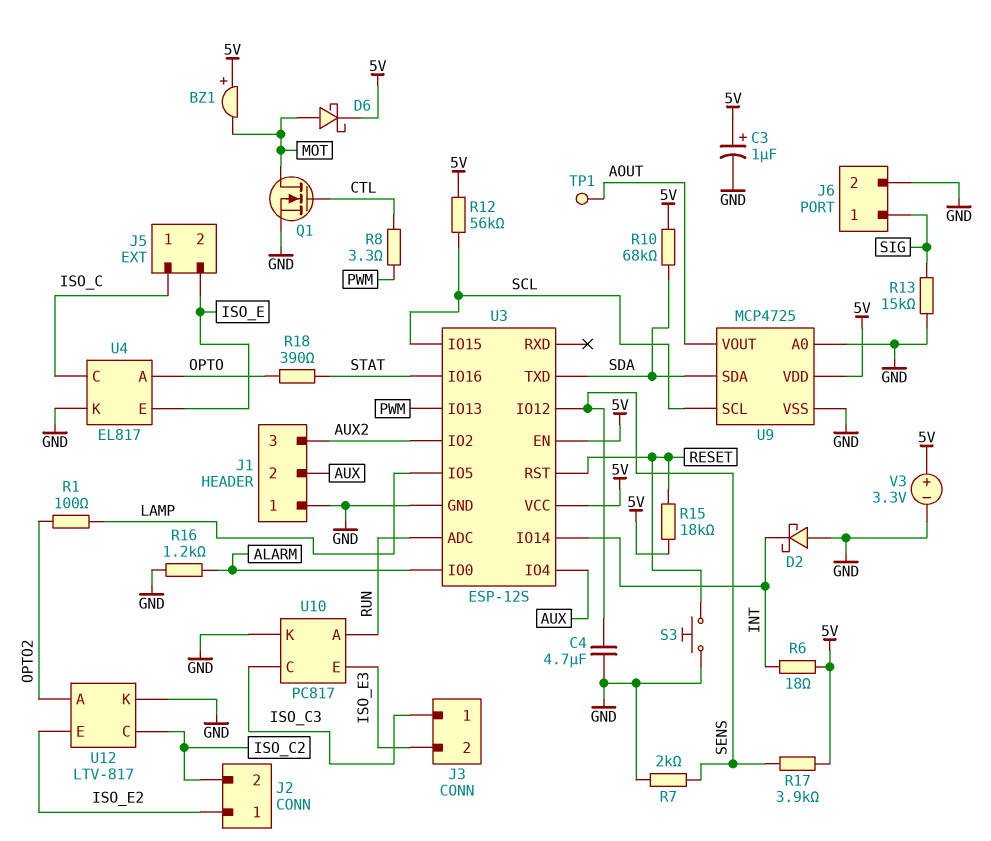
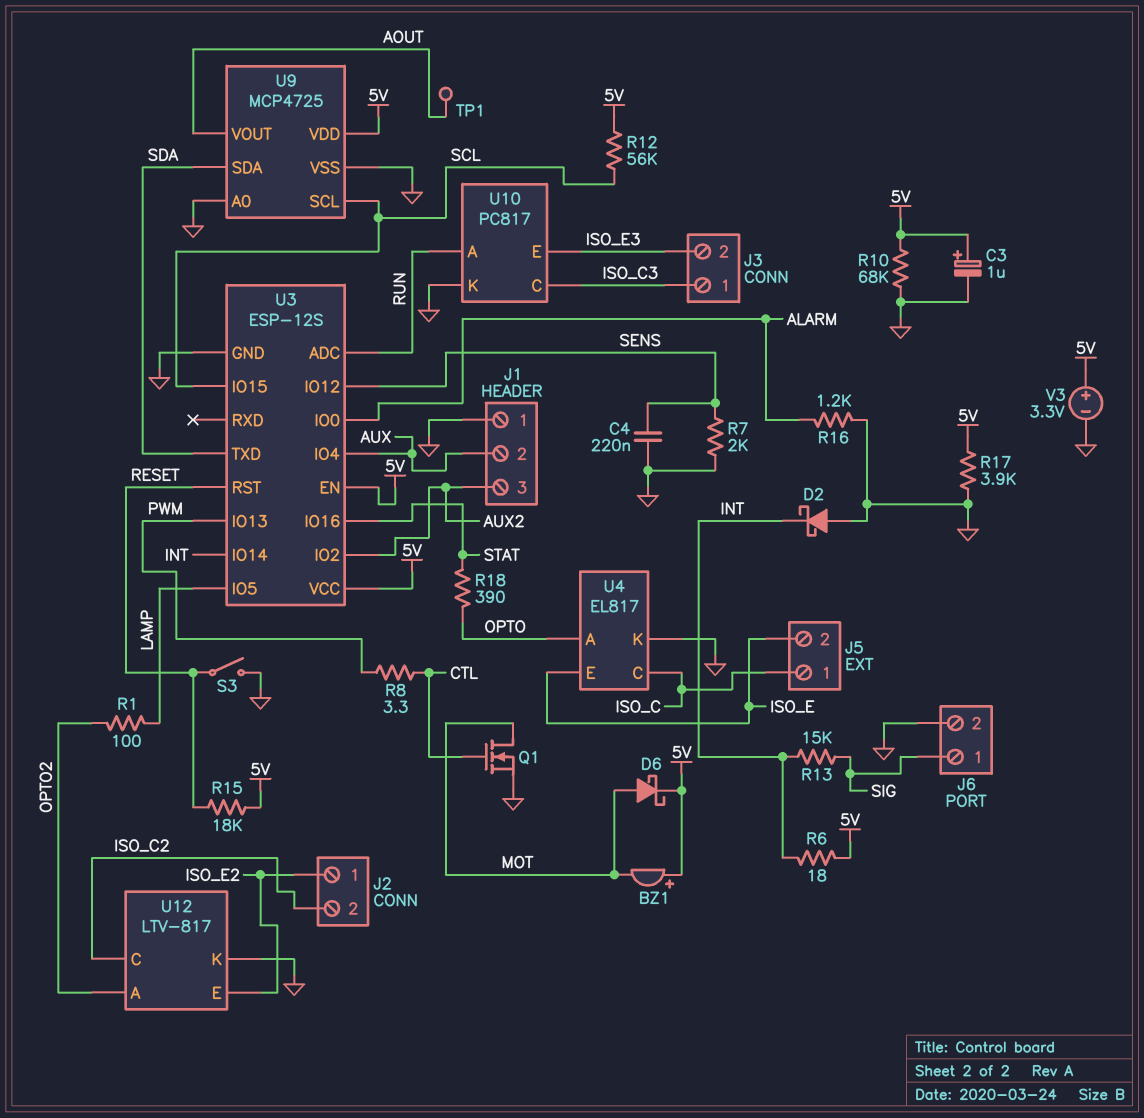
C4: 4.7uF (GND, SENS) -> 220nF (GND, SENS)
R10: 68k (5V, SDA) -> 68k (5V, GND)
R13: 15k (GND, SIG) -> 15k (INT, SIG)
R17: 3.9k (5V, SENS) -> 3.9k (5V, GND)
S3: button (GND, RESET) -> switch (GND, RESET)

